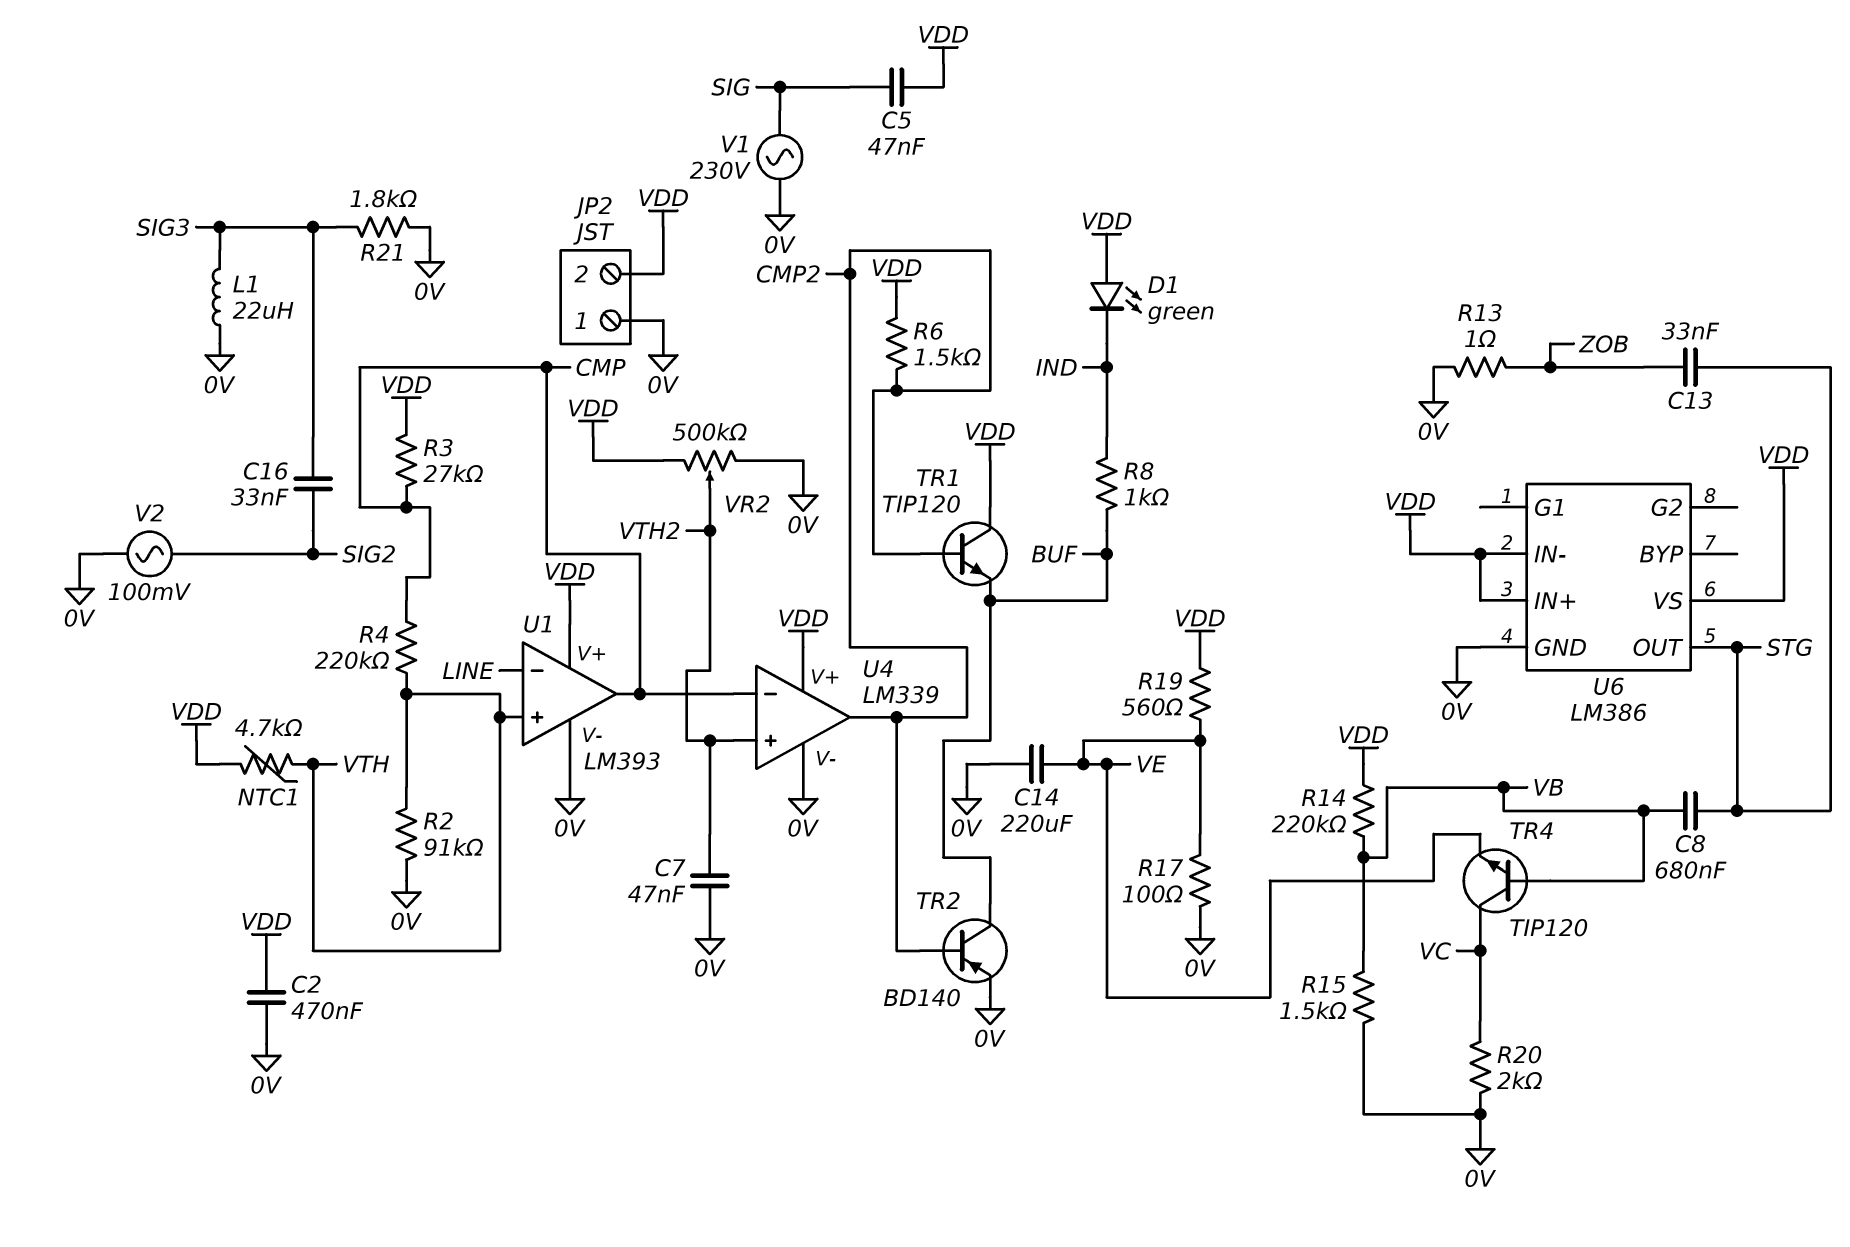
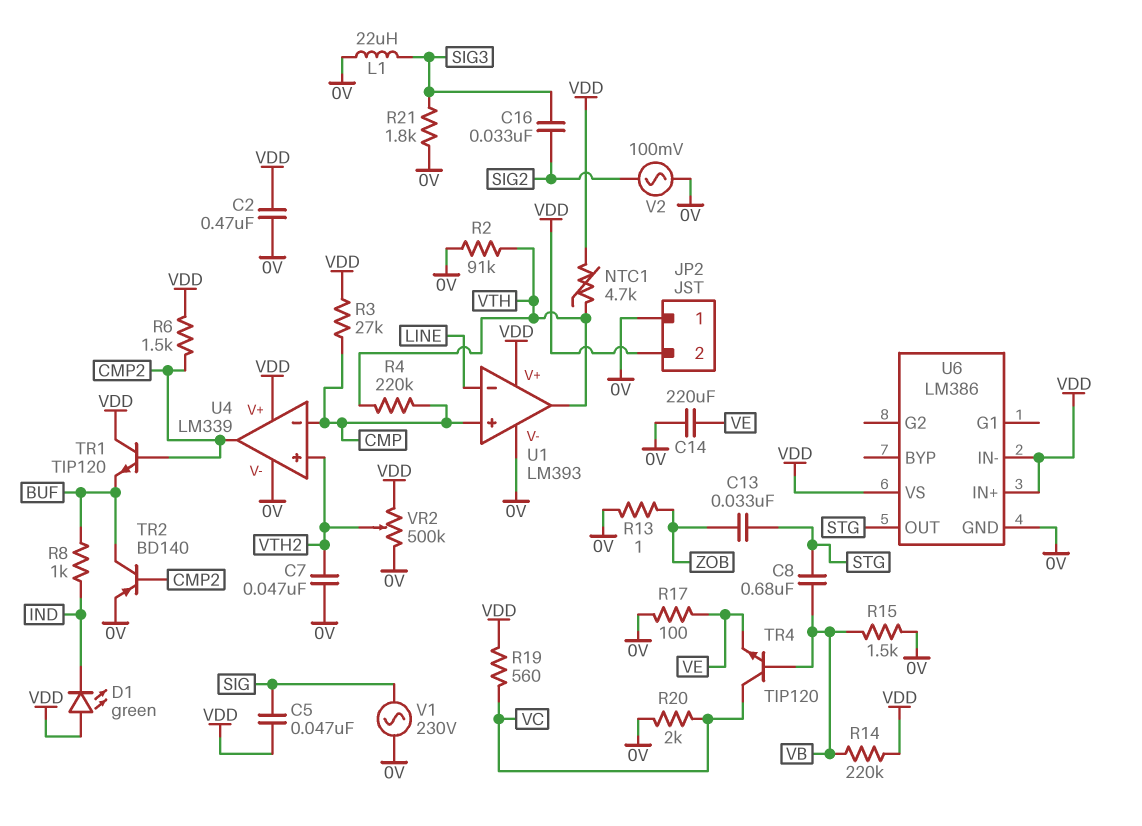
R19: 560 (VDD, VE) -> 560 (VC, VDD)
U1 pin in+: VTH -> CMP
U1 pin out: CMP -> VTH

